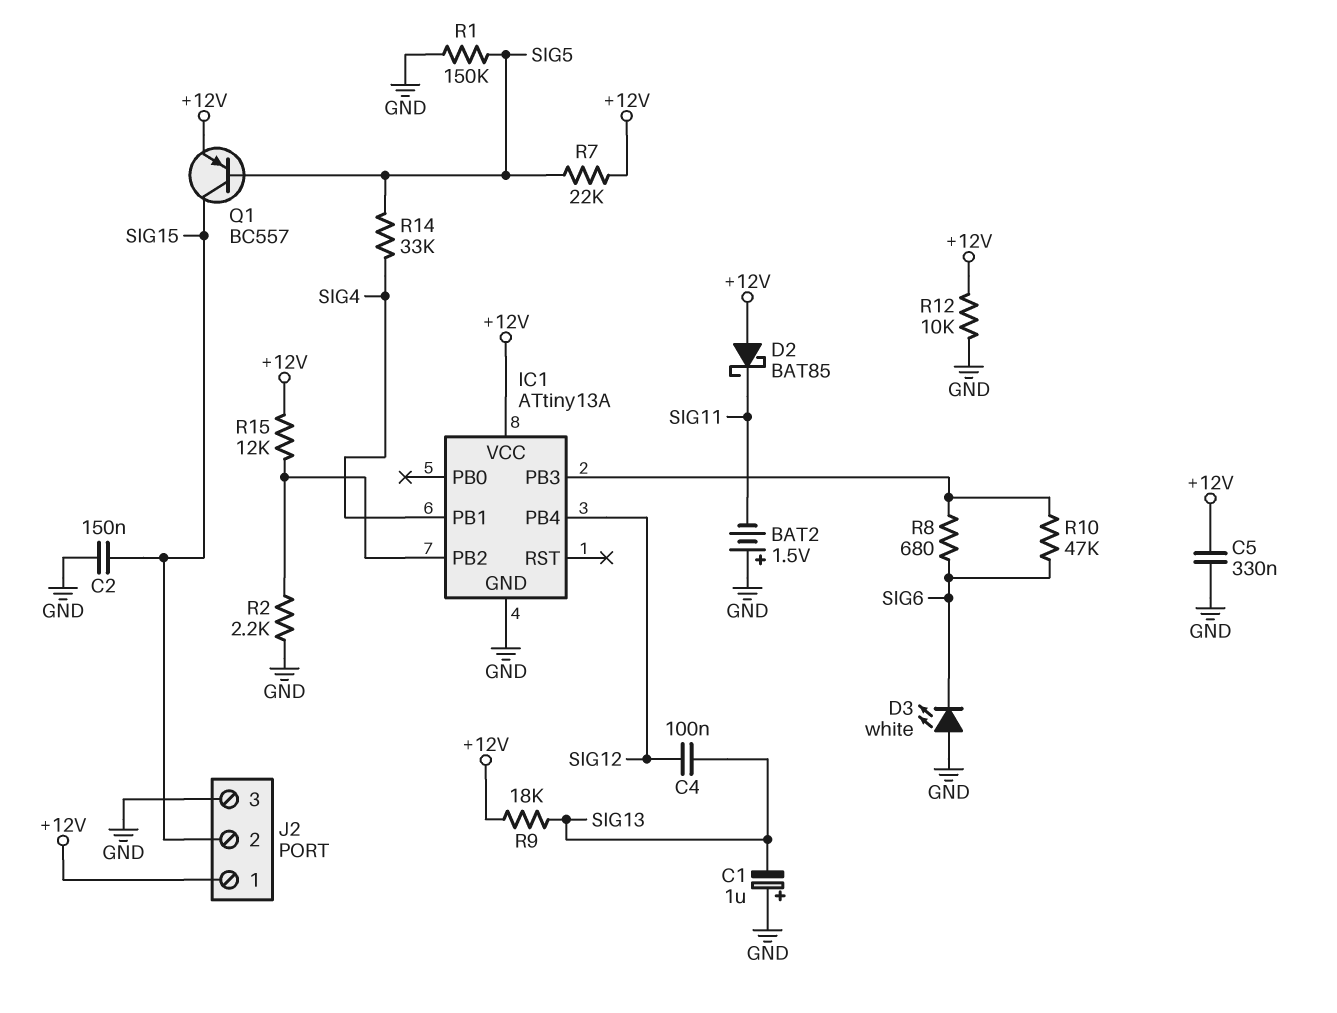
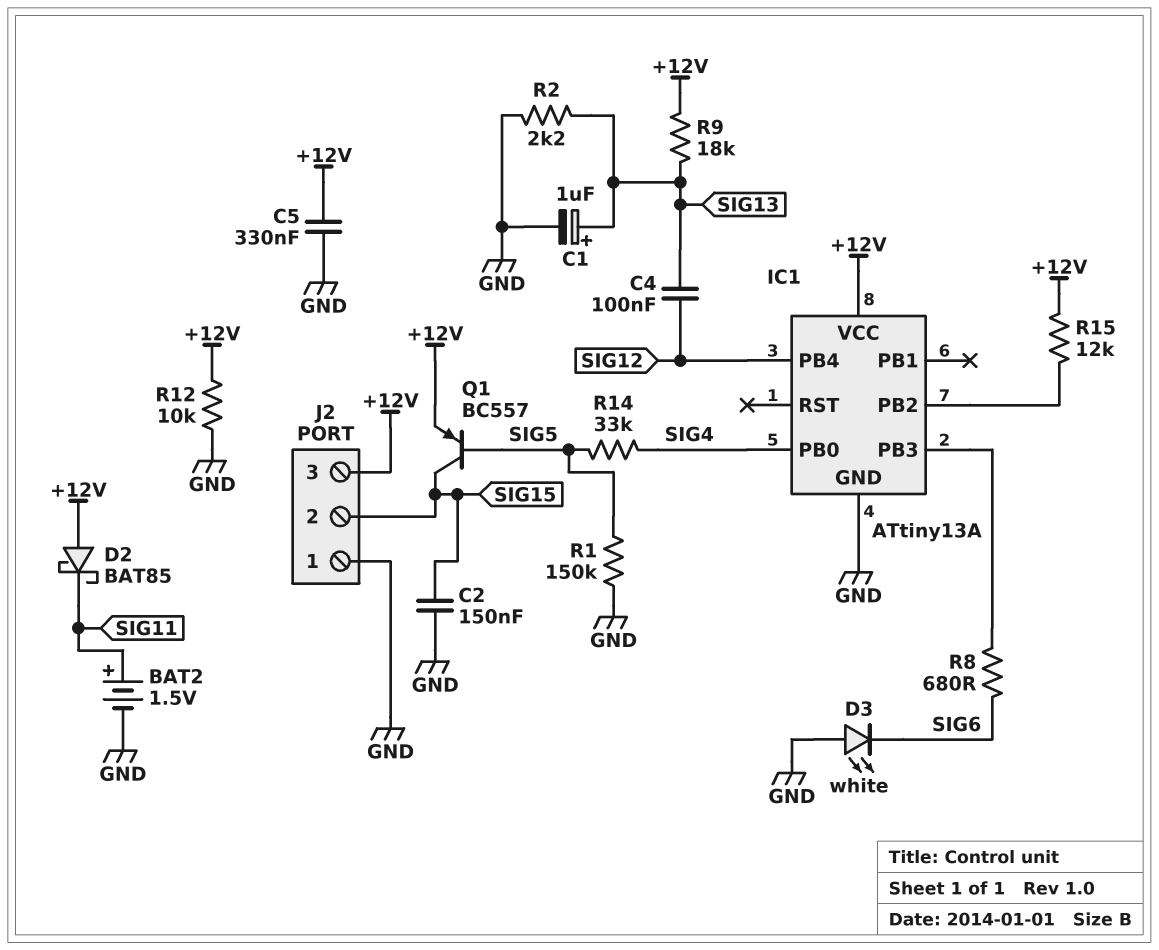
BAT2: 1.5V (plus GND, minus SIG11) -> 1.5V (plus SIG11, minus GND)
C1: 1uF (plus GND, minus SIG13) -> 1uF (plus SIG13, minus GND)
IC1 pin PB0: none -> SIG4
IC1 pin PB1: SIG4 -> none
J2 pin 1: +12V -> GND
J2 pin 3: GND -> +12V
R2: 2.2k (GND, IC1/PB2) -> 2.2k (GND, SIG13)
R7: 22k (+12V, SIG5) -> none
R10: 47k (IC1/PB3, SIG6) -> none

